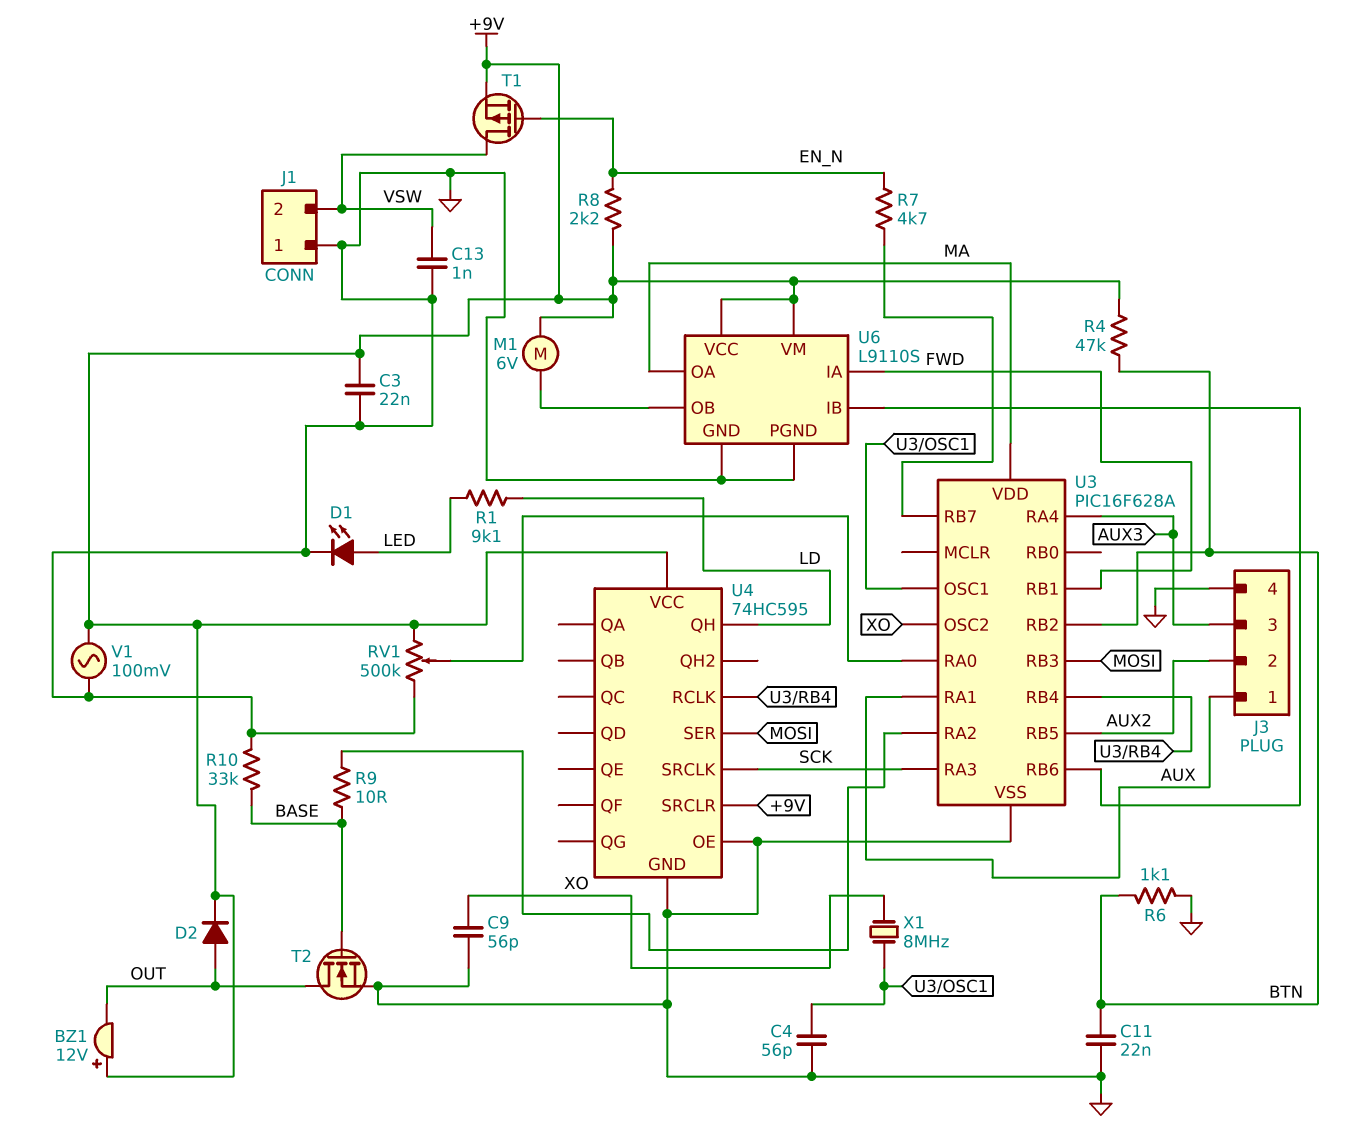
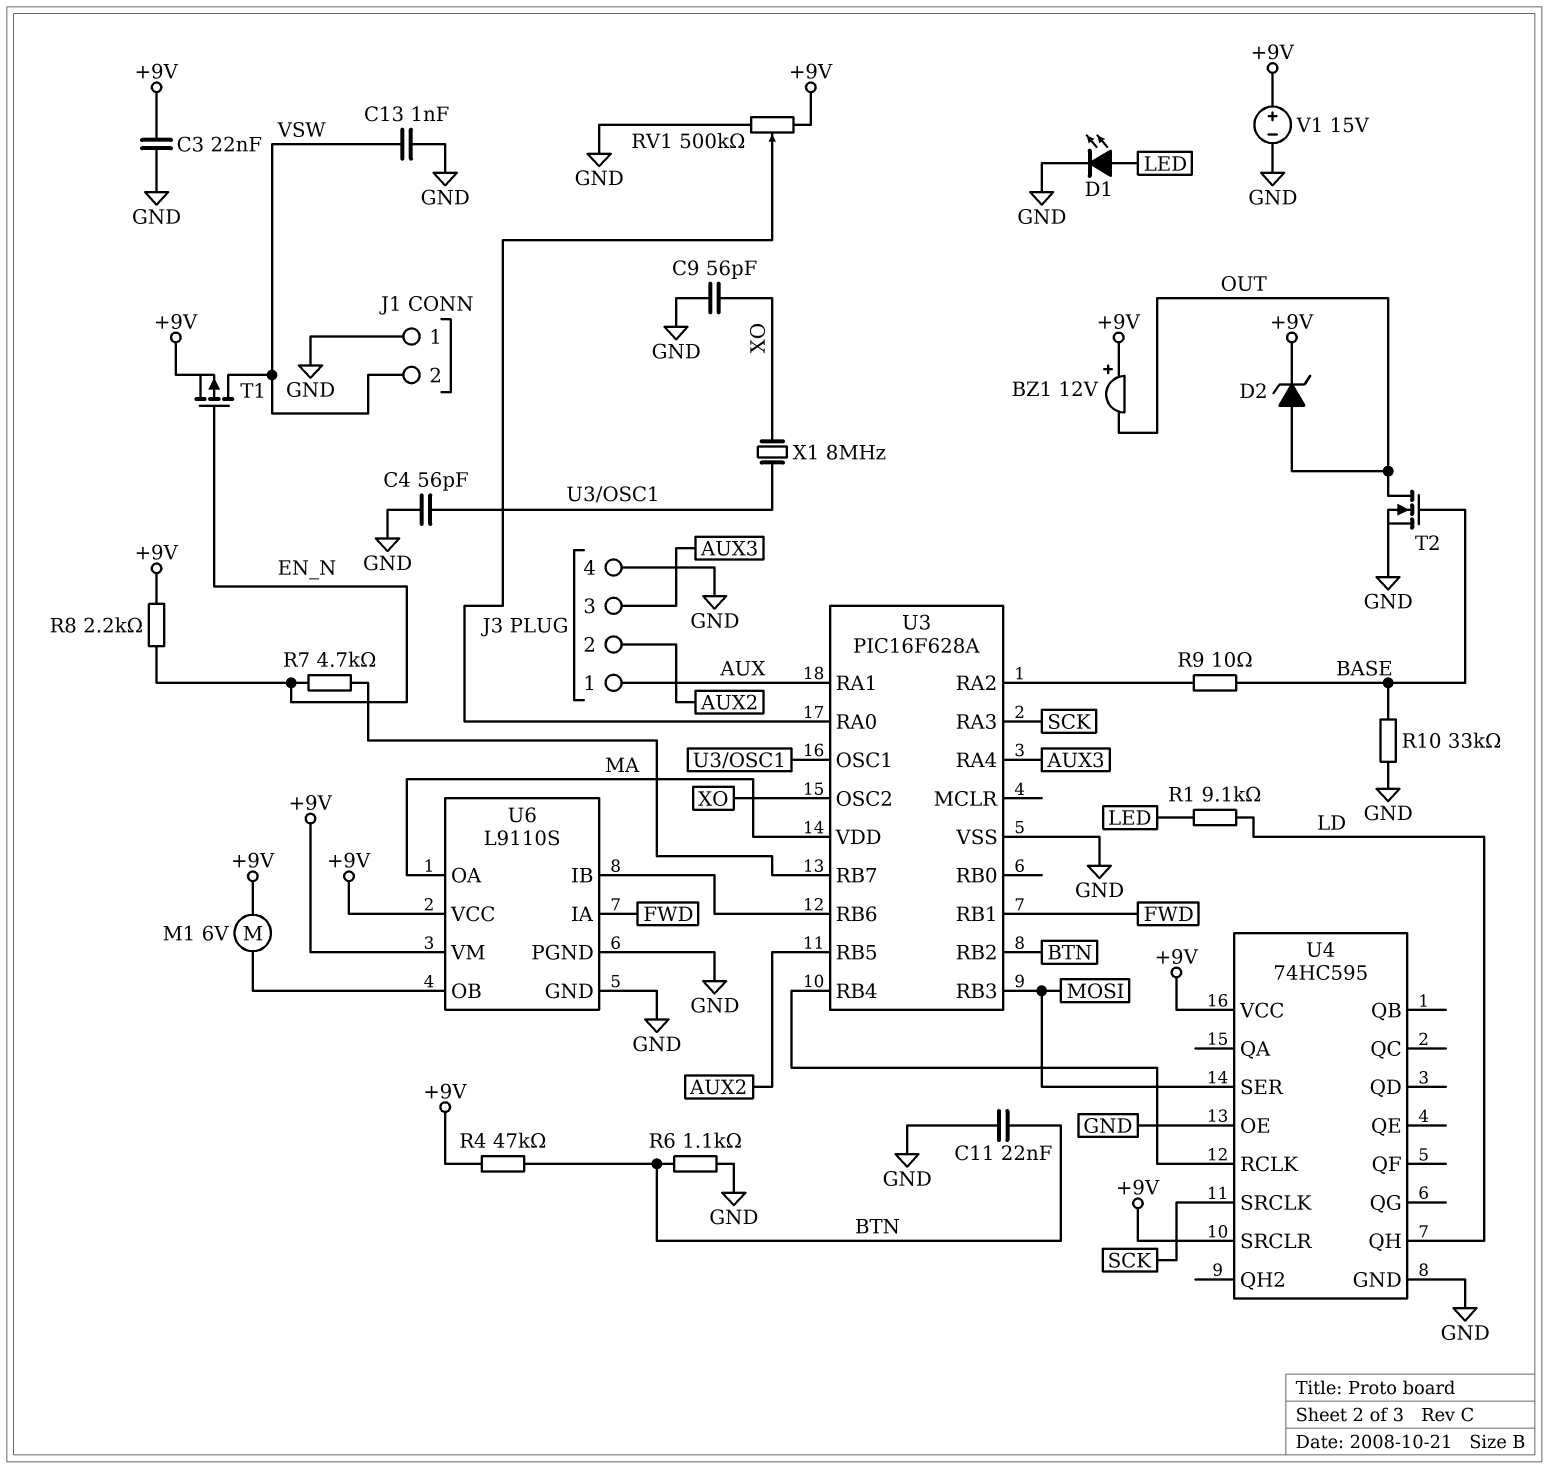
D2: diode (A OUT, K +9V) -> zener (A OUT, K +9V)
V1: AC 100mV (+9V, GND) -> 15V (plus +9V, minus GND)

